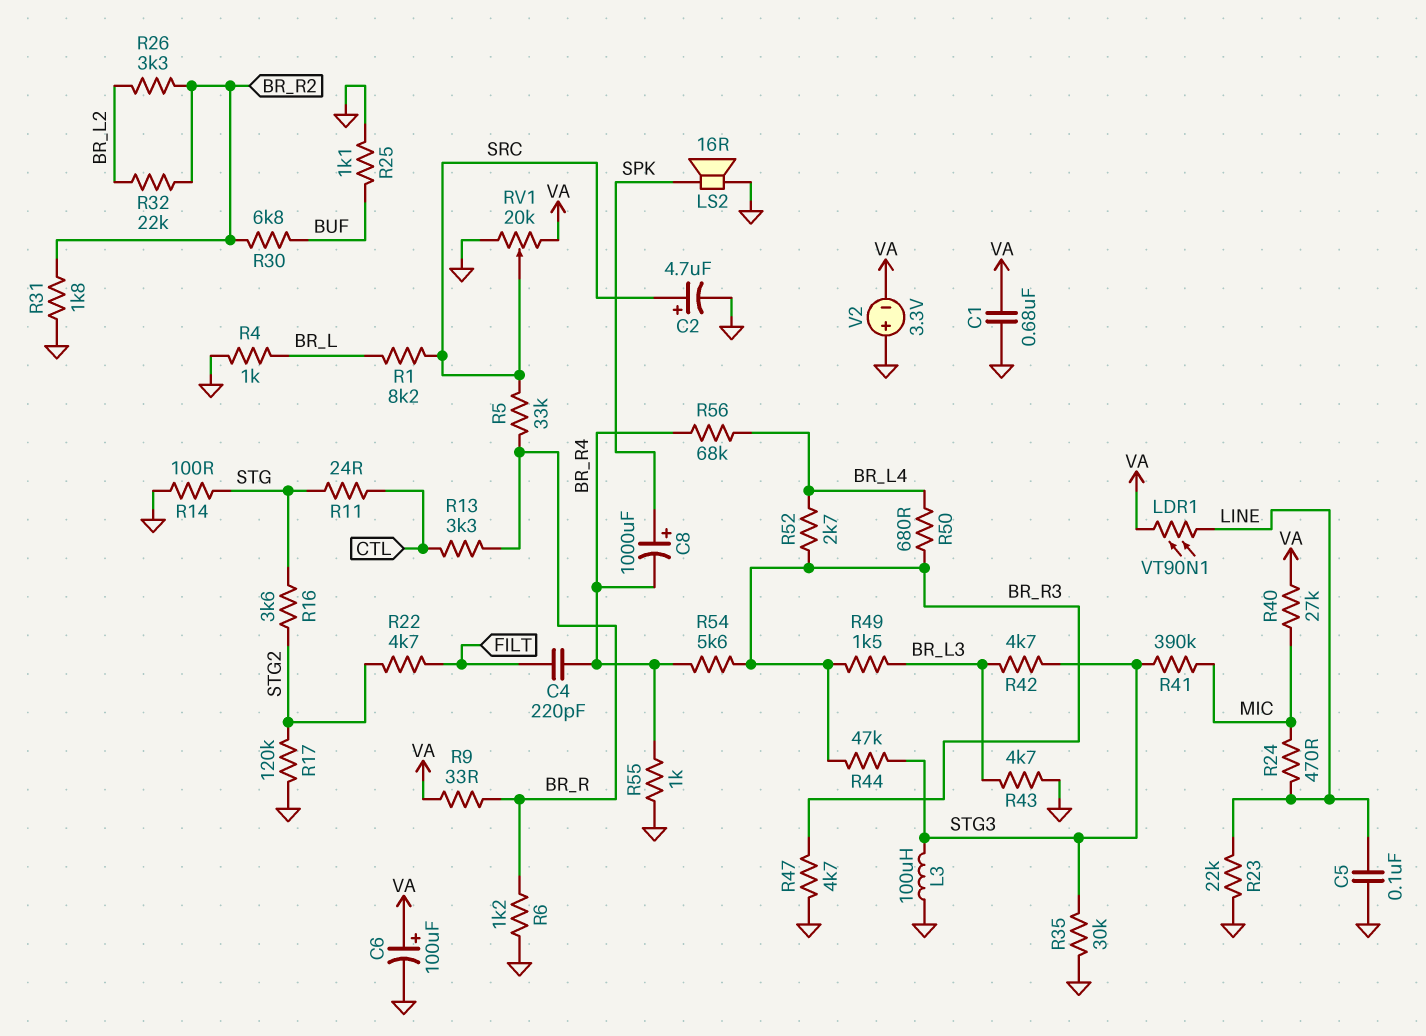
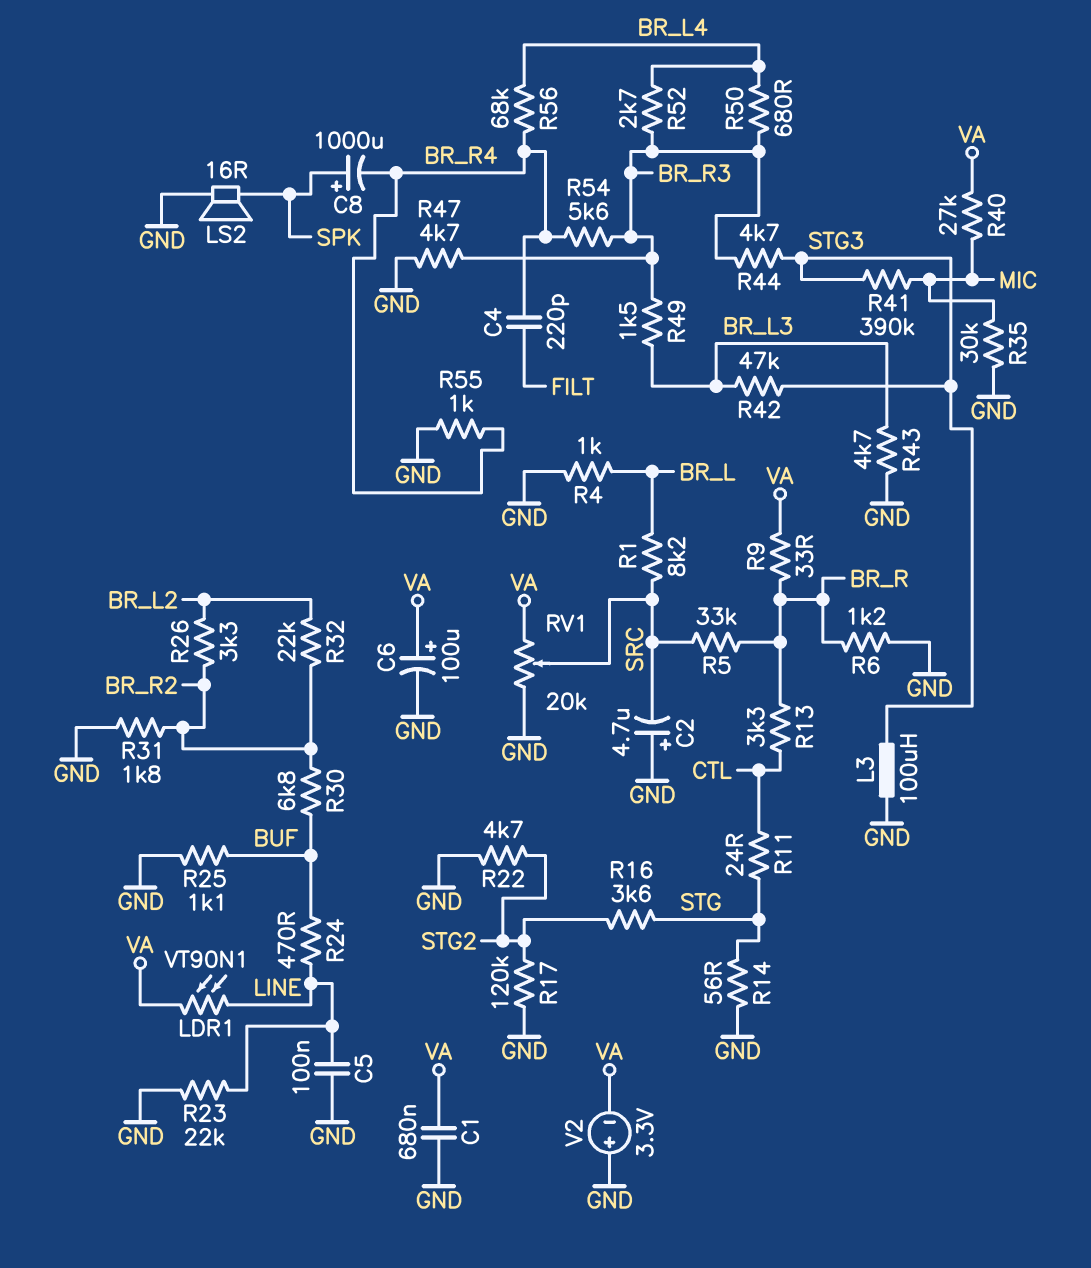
C2: 4.7uF (plus SRC, minus GND) -> 4.7uF (plus GND, minus SRC)
R14: 100 (GND, STG) -> 56 (GND, STG)
R22: 4.7k (FILT, STG2) -> 4.7k (GND, STG2)
R24: 470 (LINE, MIC) -> 470 (BUF, LINE)
R35: 30k (GND, STG3) -> 30k (GND, MIC)
R42: 4.7k (BR_L3, STG3) -> 47k (BR_L3, STG3)
R44: 47k (BR_R3, STG3) -> 4.7k (BR_R3, STG3)

